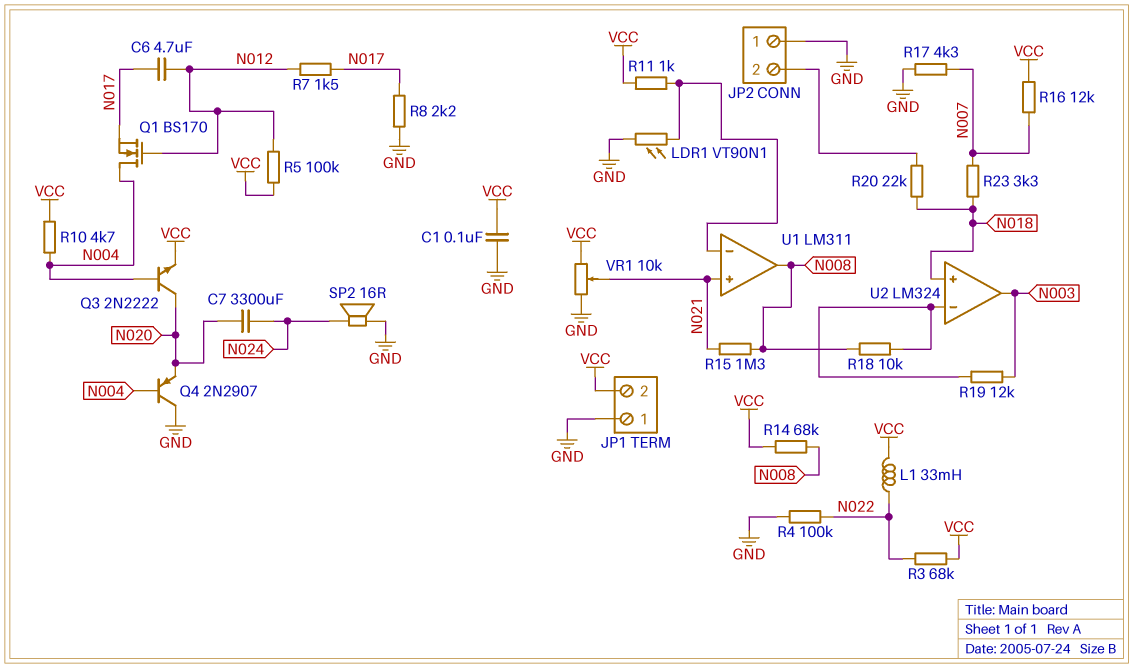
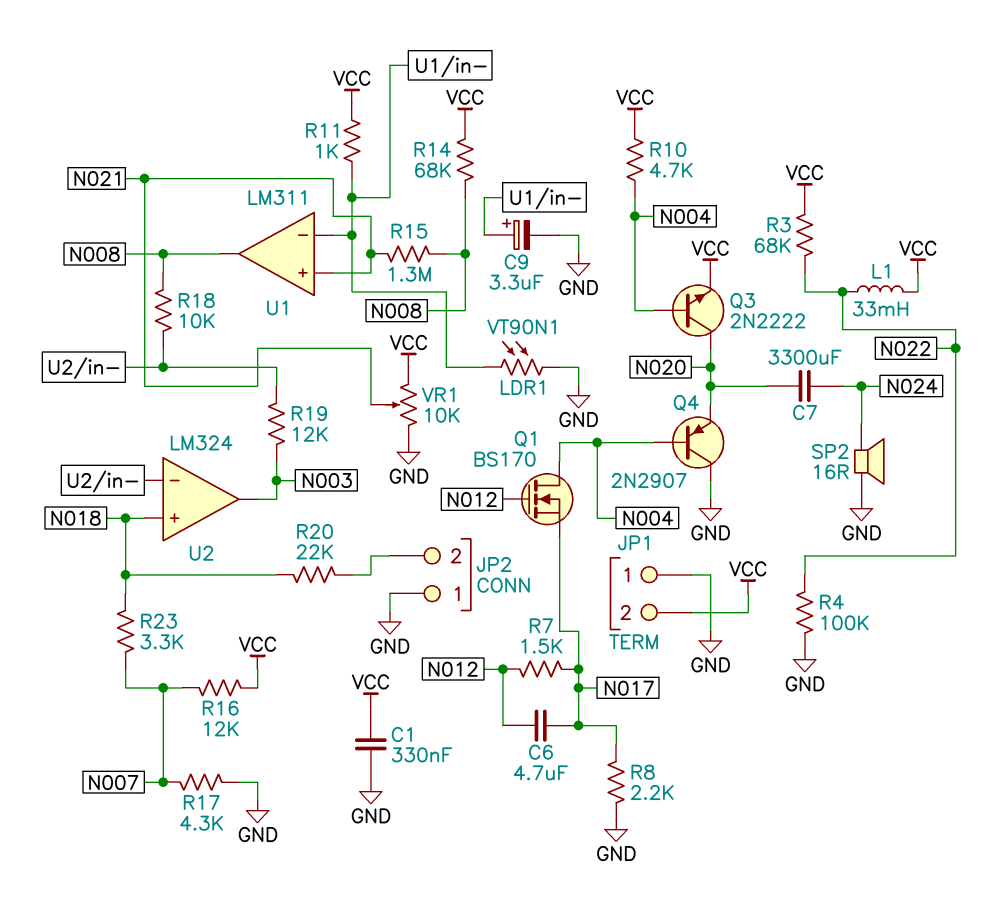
C1: 100nF (GND, VCC) -> 330nF (GND, VCC)
C9: none -> 3.3uF (plus U1/in-, minus GND)
R5: 100k (N012, VCC) -> none

